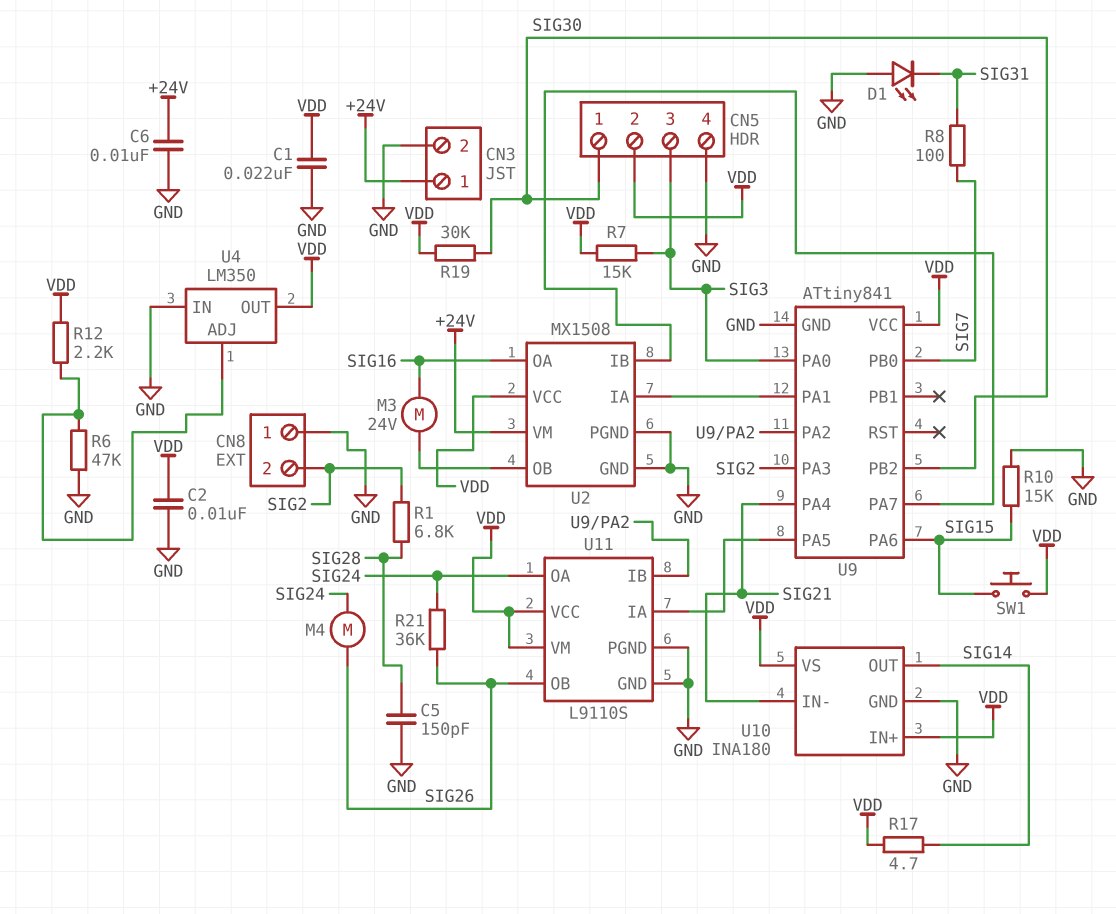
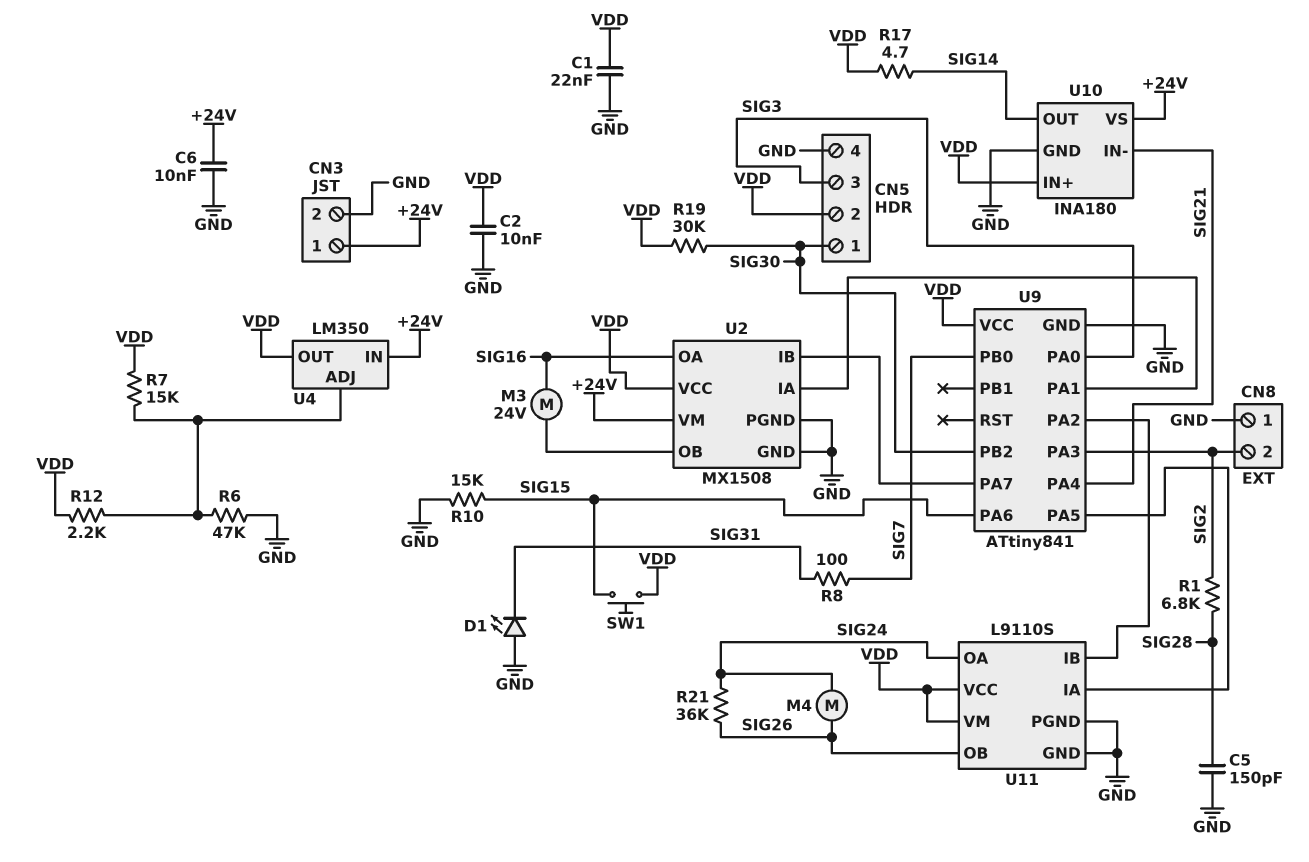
R7: 15k (SIG3, VDD) -> 15k (U4/ADJ, VDD)
U4 pin IN: GND -> +24V
U10 pin VS: VDD -> +24V

